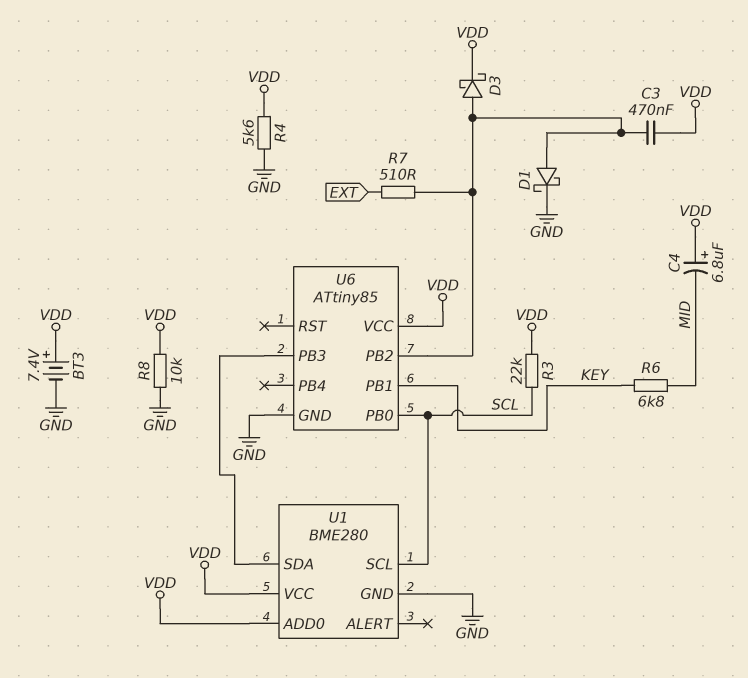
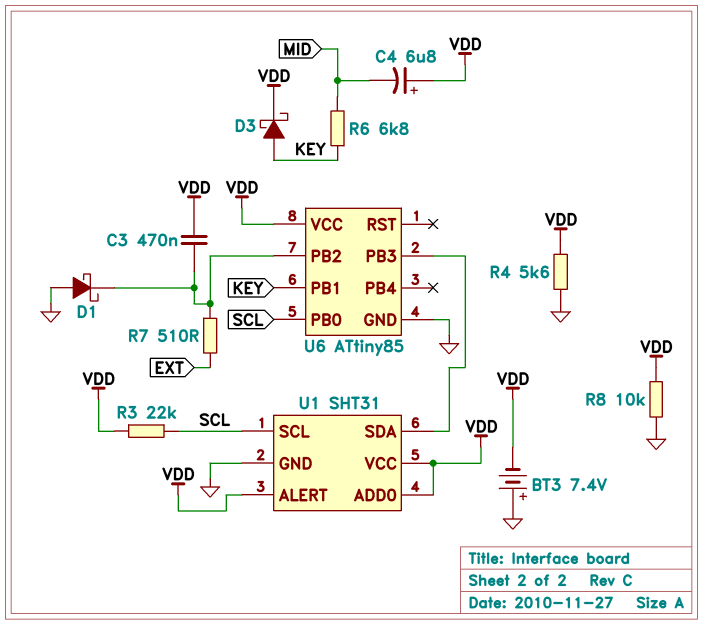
BT3: 7.4V (plus VDD, minus GND) -> 7.4V (plus GND, minus VDD)
D1: schottky (A U6/PB2, K GND) -> schottky (A GND, K U6/PB2)
D3: schottky (A U6/PB2, K VDD) -> schottky (A KEY, K VDD)
U1: BME280 -> SHT31
U1 pin ALERT: none -> VDD

